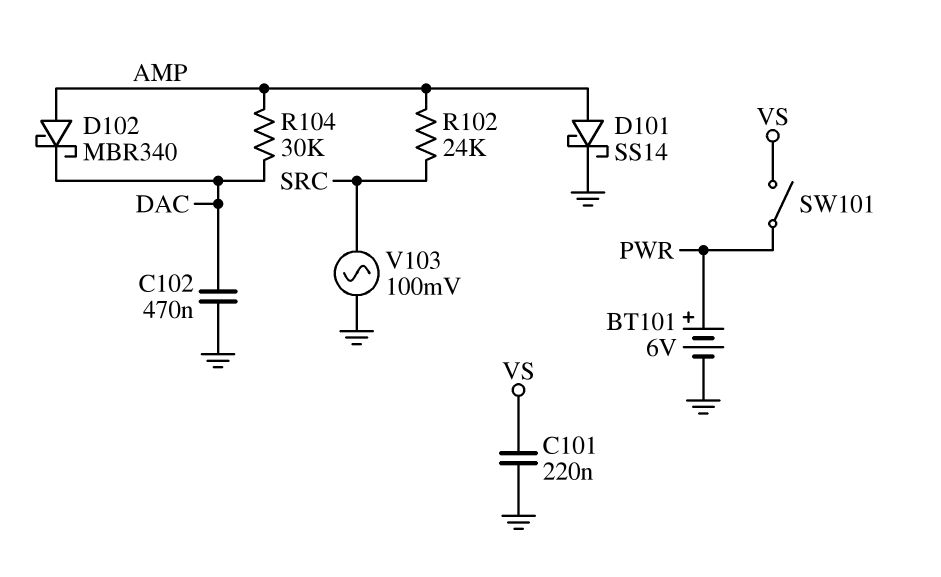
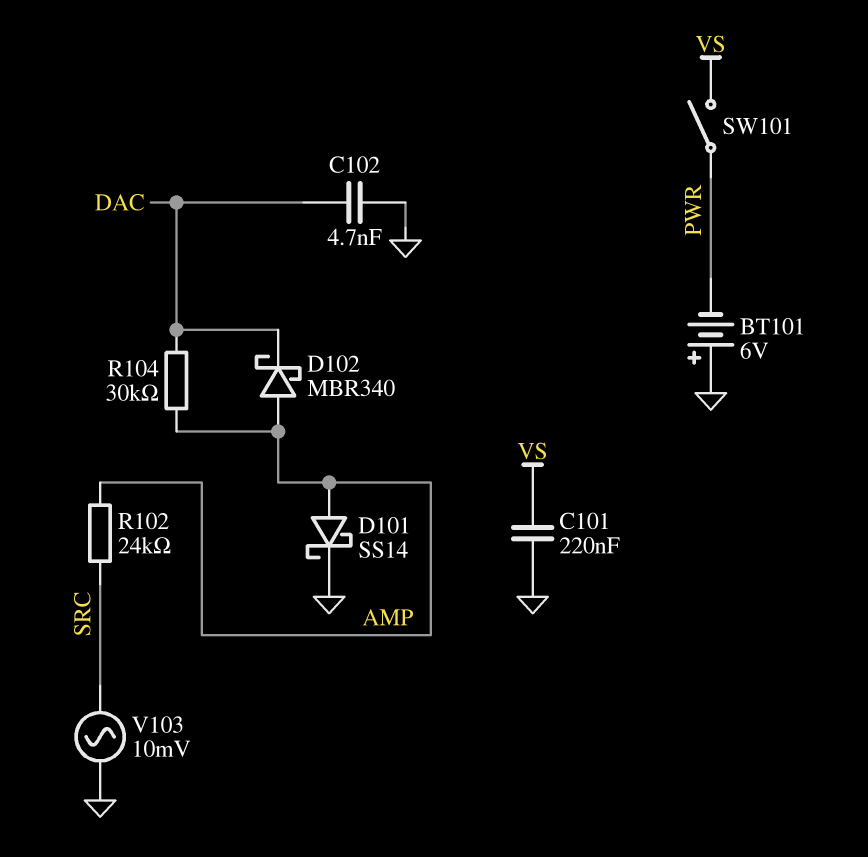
BT101: 6V (plus PWR, minus GND) -> 6V (plus GND, minus PWR)
C102: 470nF (DAC, GND) -> 4.7nF (DAC, GND)
V103: AC 100mV (GND, SRC) -> AC 10mV (GND, SRC)

